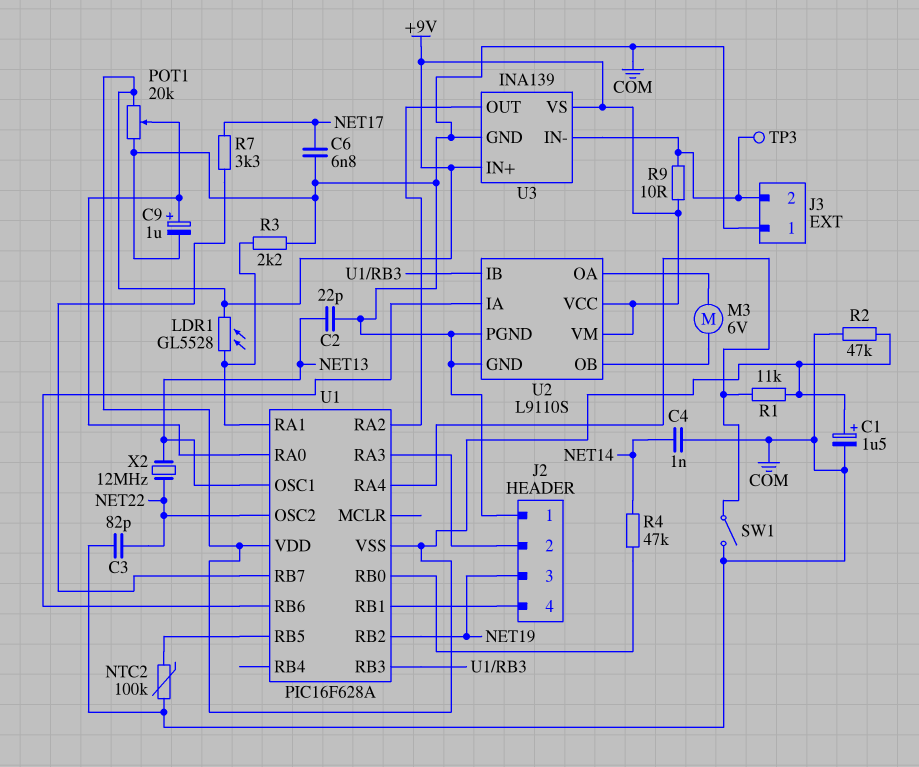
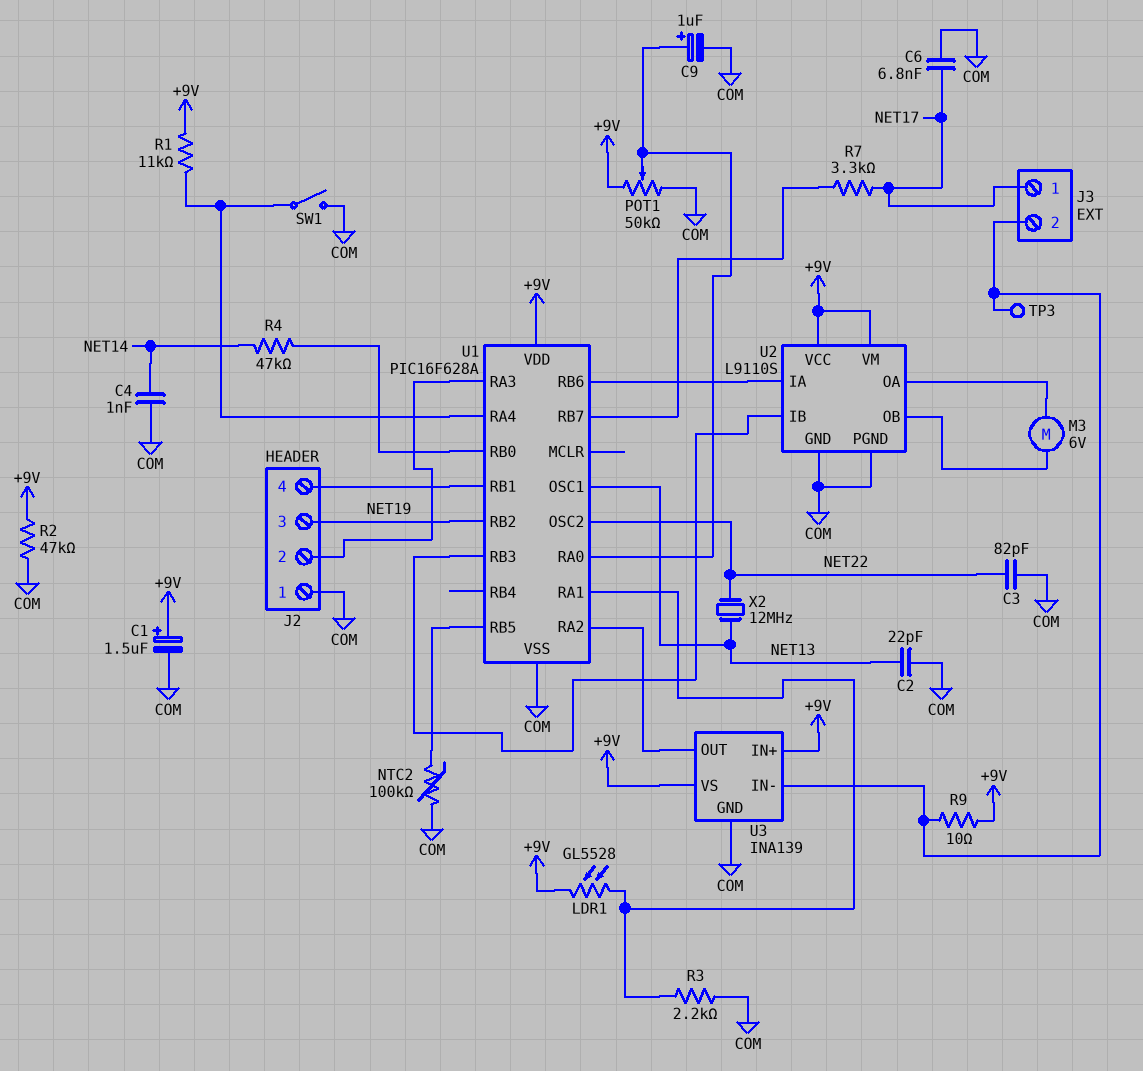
J3 pin 1: COM -> NET17
POT1: 20k (+9V, COM, wiper U1/RA0) -> 50k (+9V, COM, wiper U1/RA0)
U1 pin VSS: +9V -> COM

